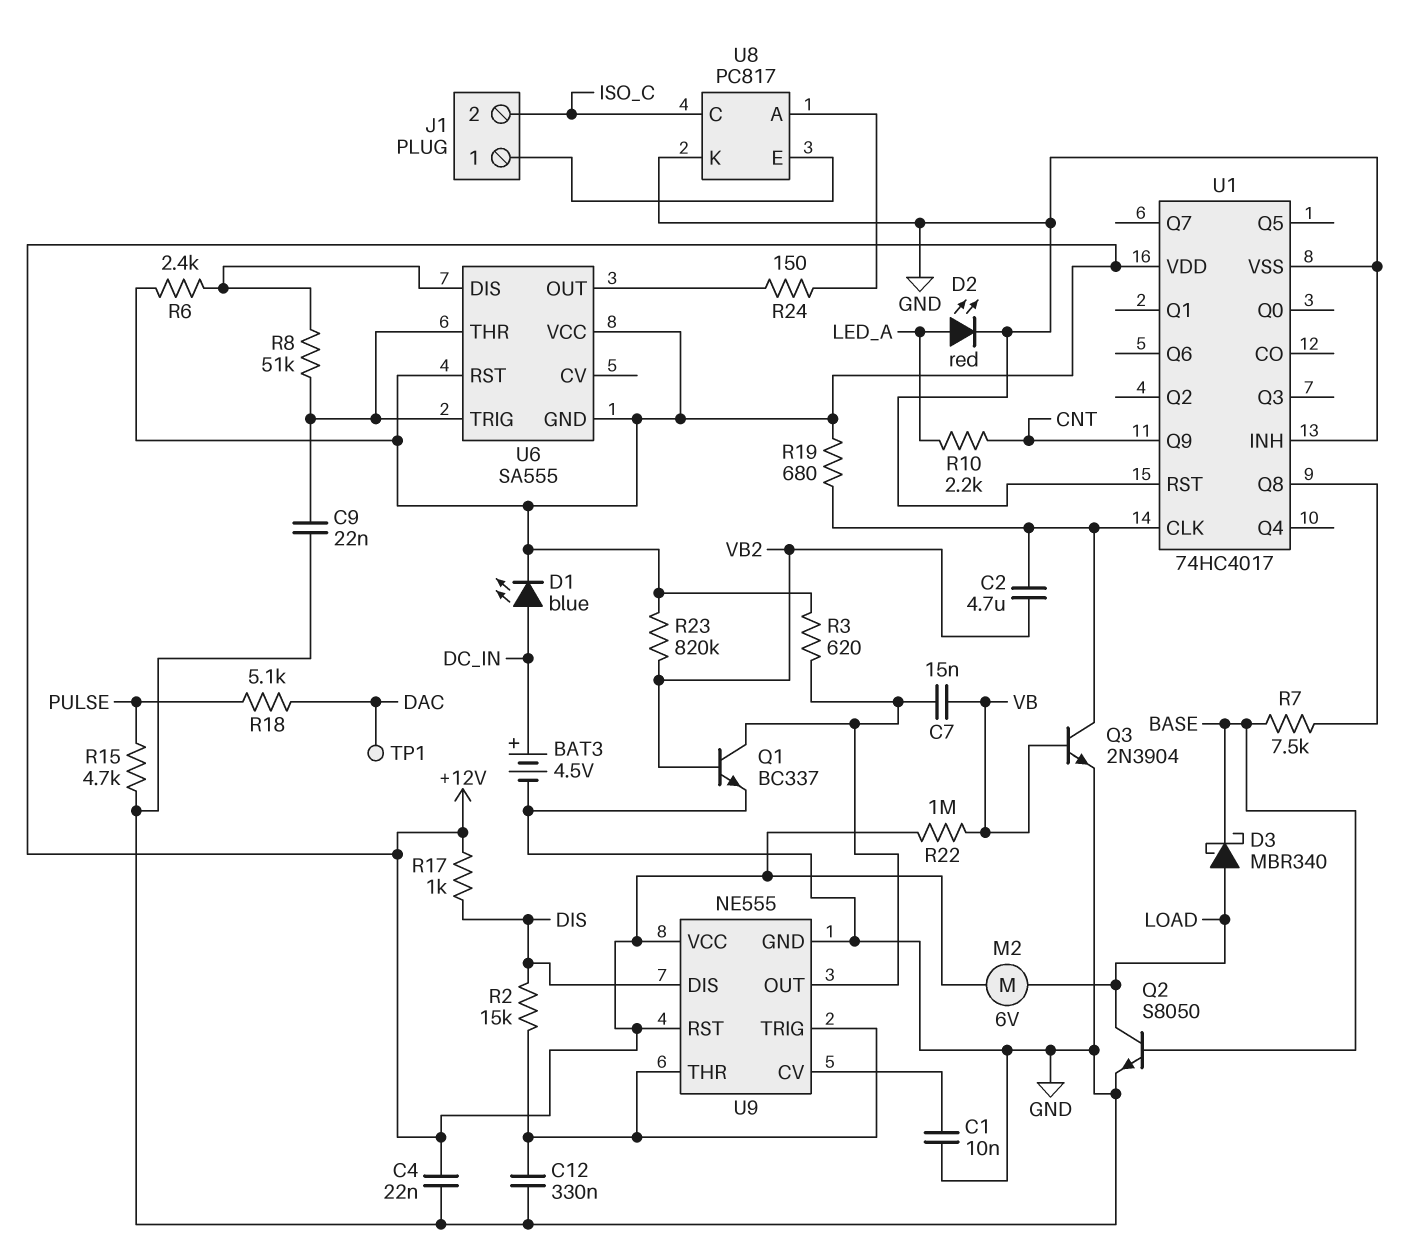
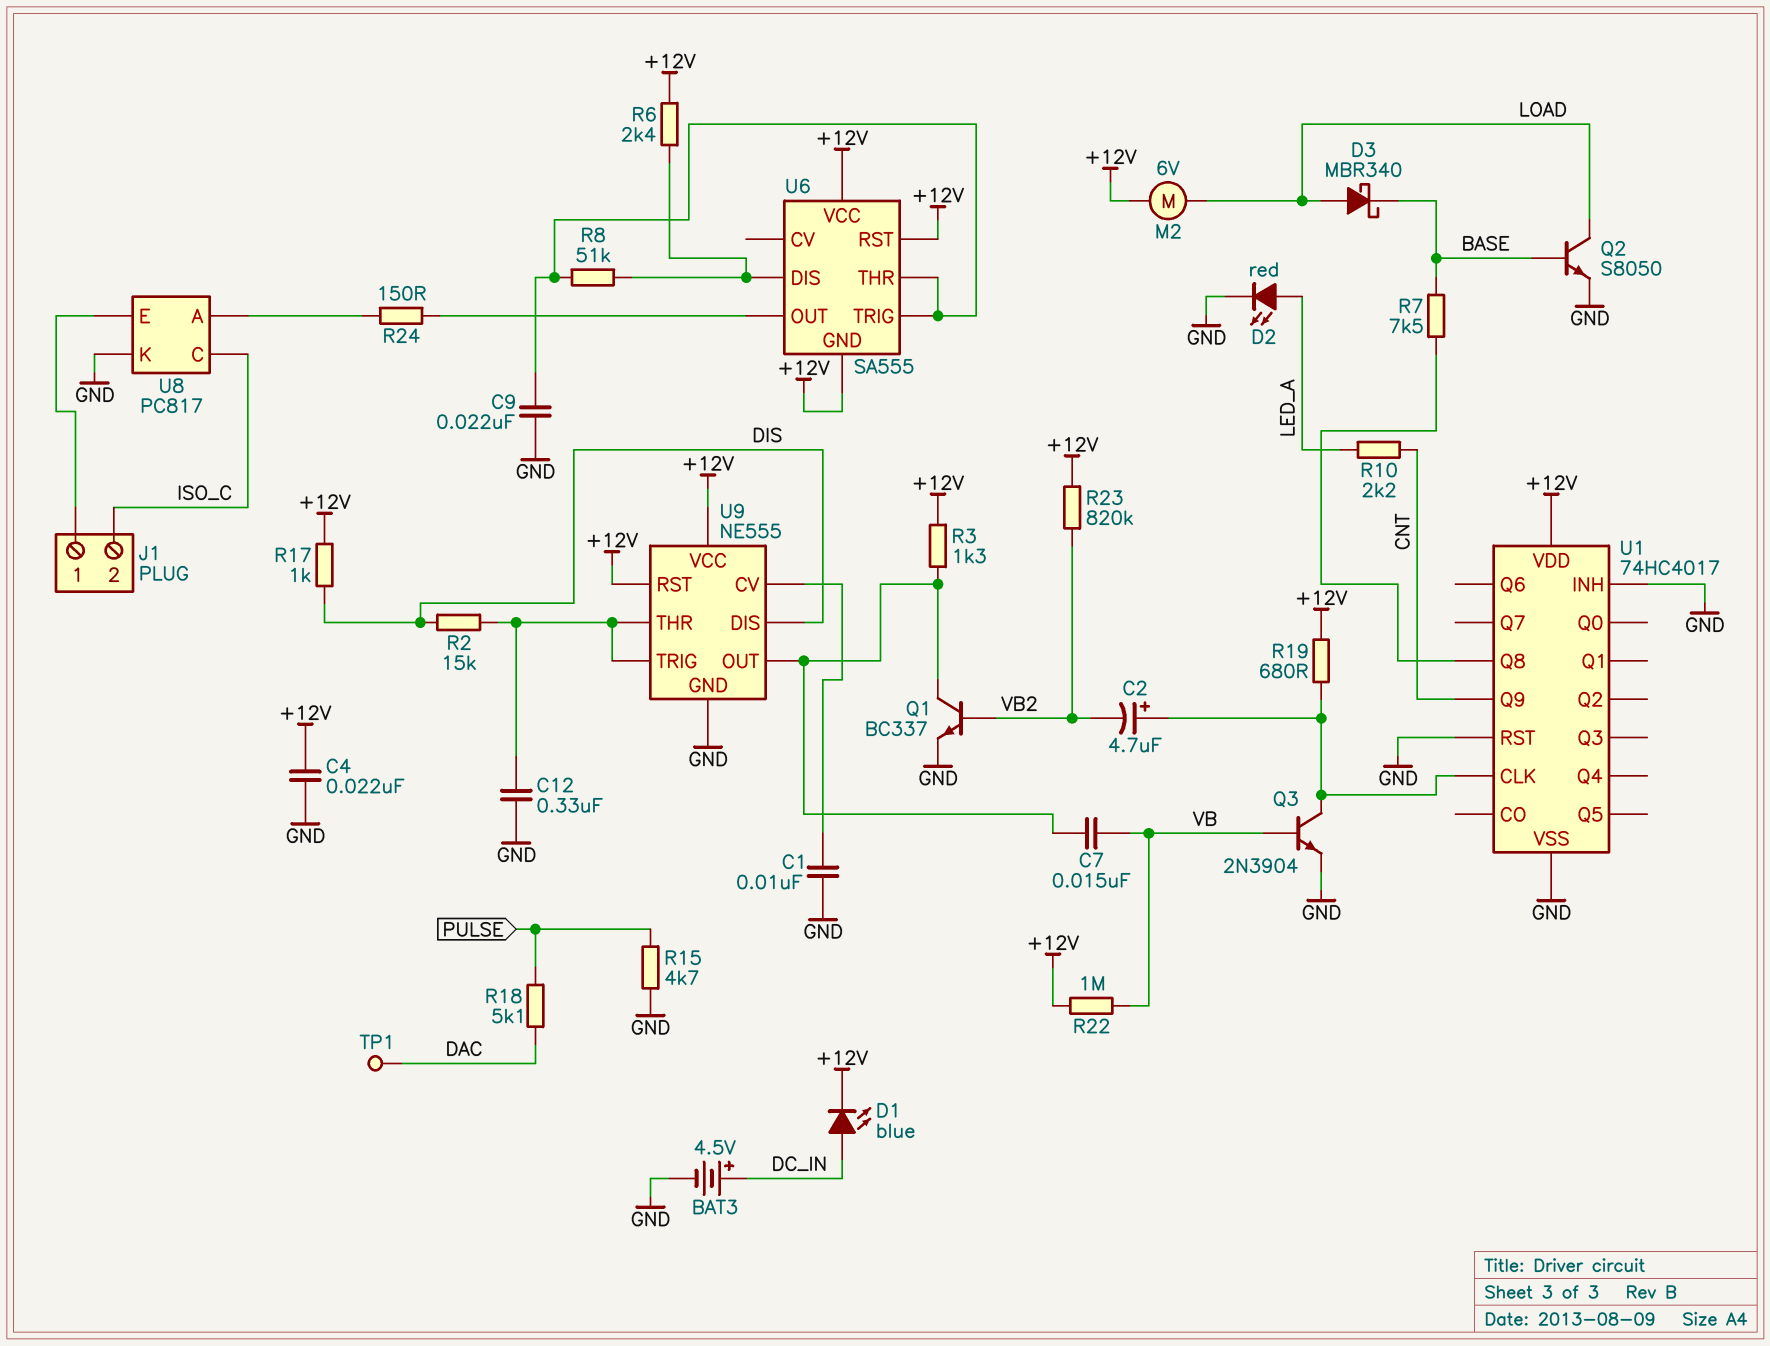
C2: 4.7uF (U1/CLK, VB2) -> 4.7uF (plus U1/CLK, minus VB2)
R3: 620 (+12V, U9/OUT) -> 1.3k (+12V, U9/OUT)

